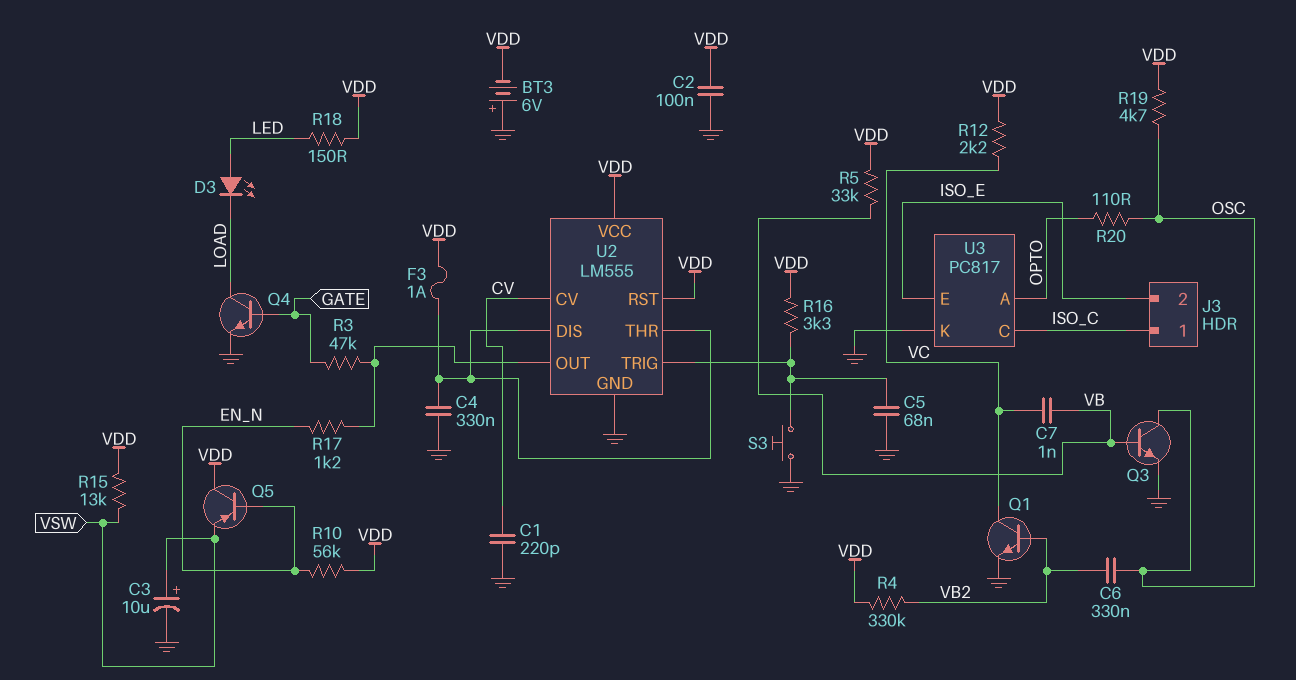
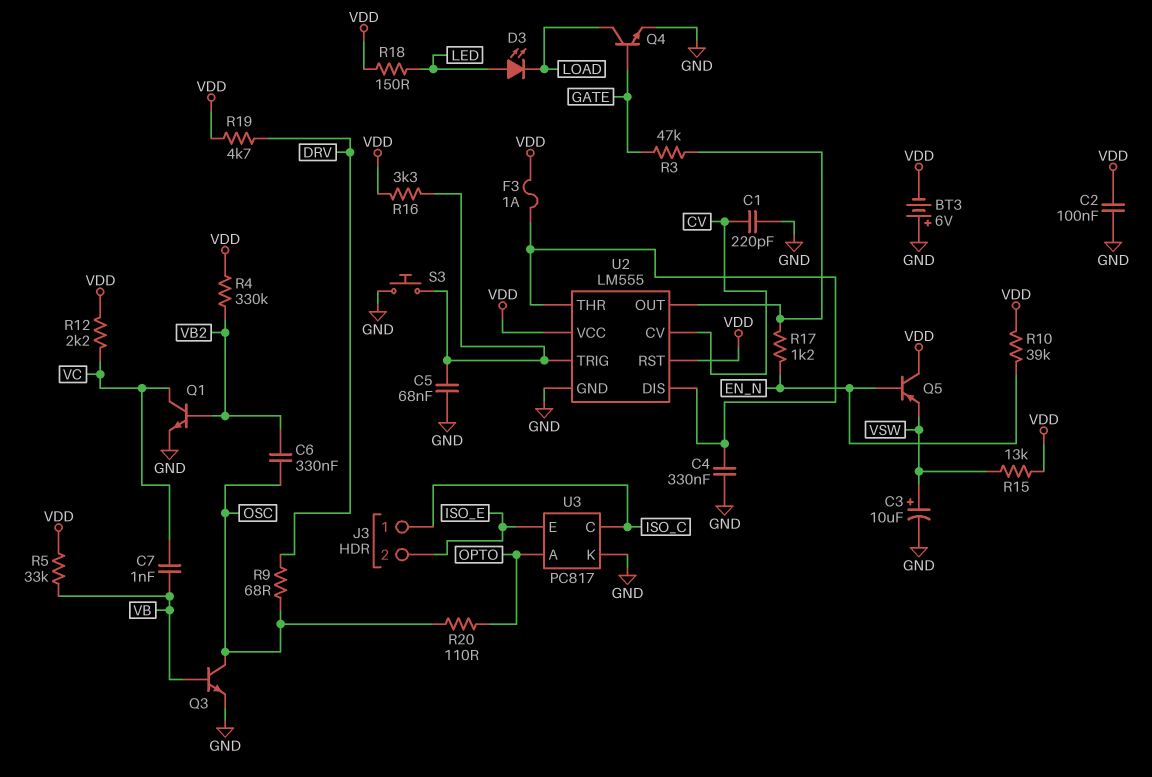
R9: none -> 68 (DRV, OSC)
R10: 56k (EN_N, VDD) -> 39k (EN_N, VDD)
R19: 4.7k (OSC, VDD) -> 4.7k (DRV, VDD)

